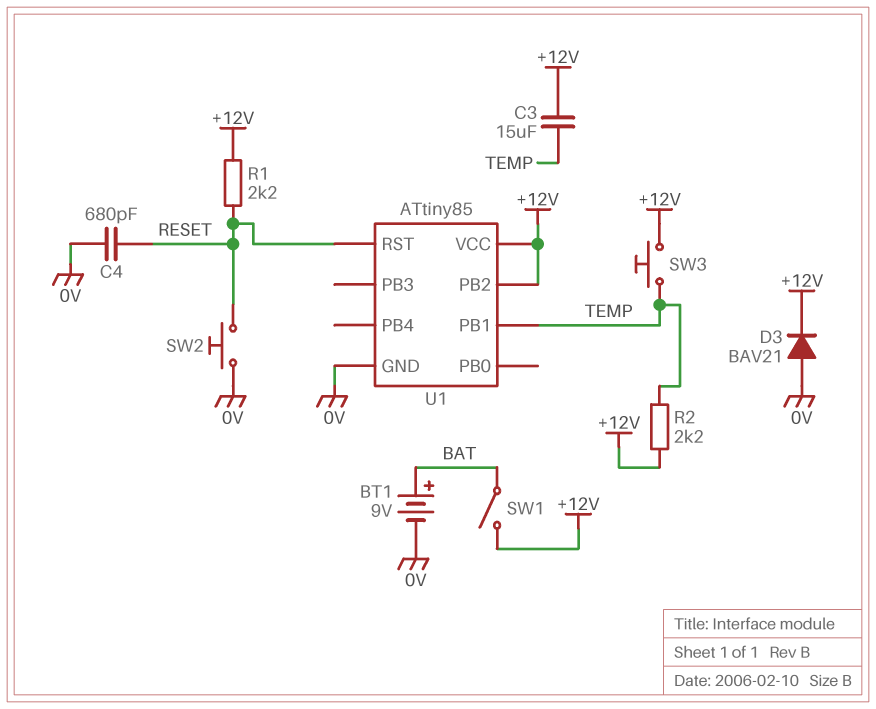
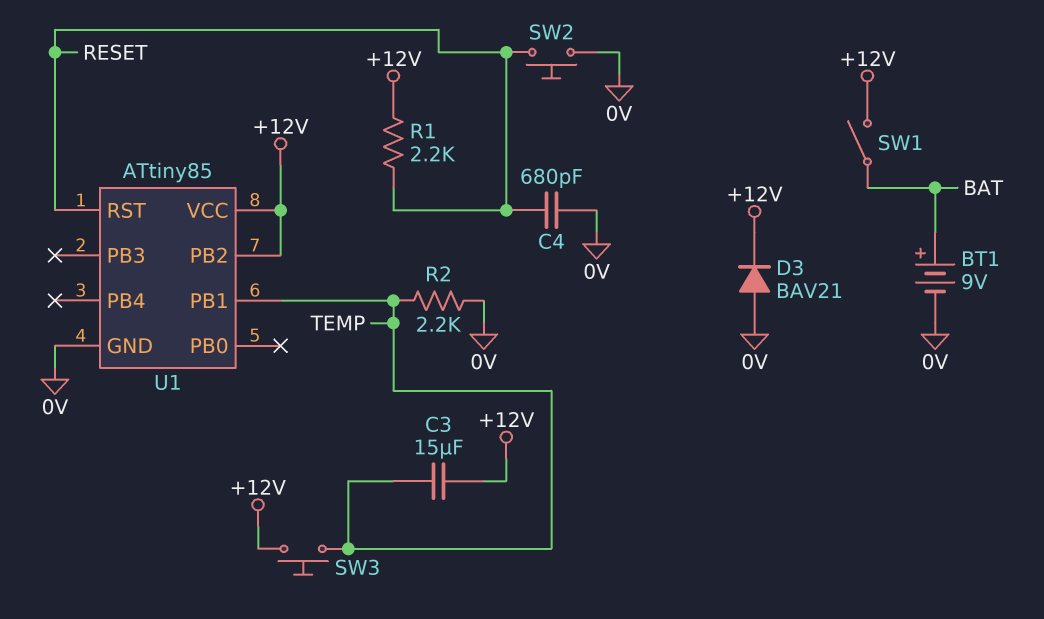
R2: 2.2k (+12V, TEMP) -> 2.2k (0V, TEMP)

